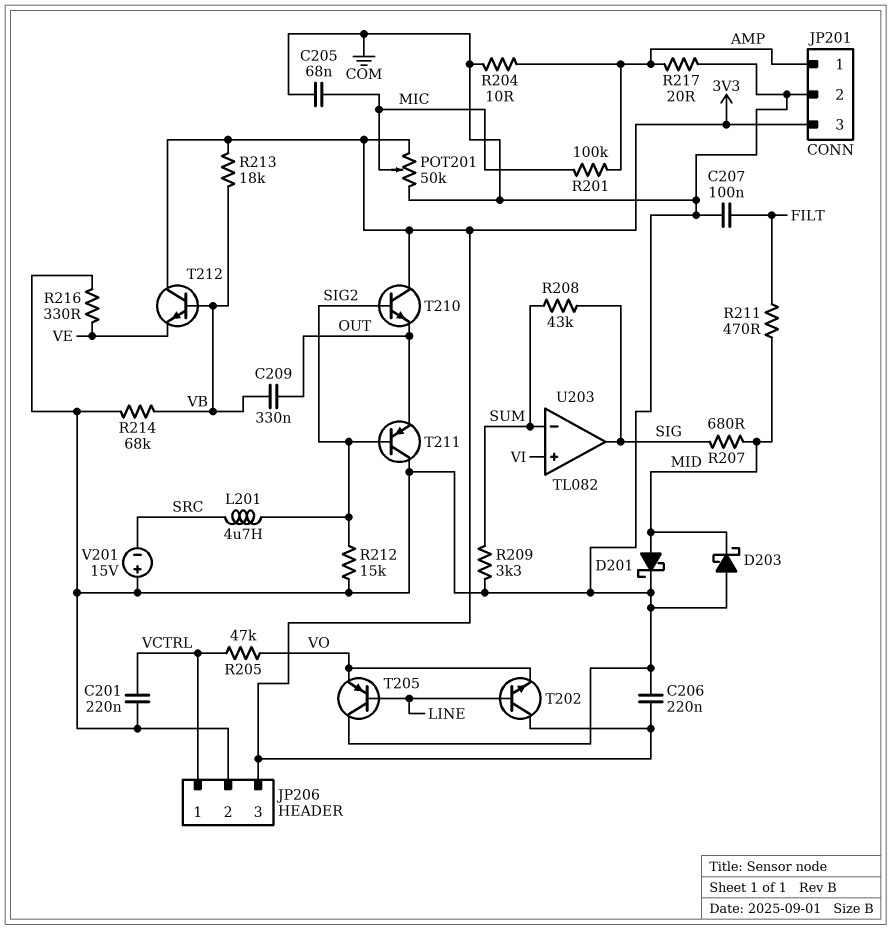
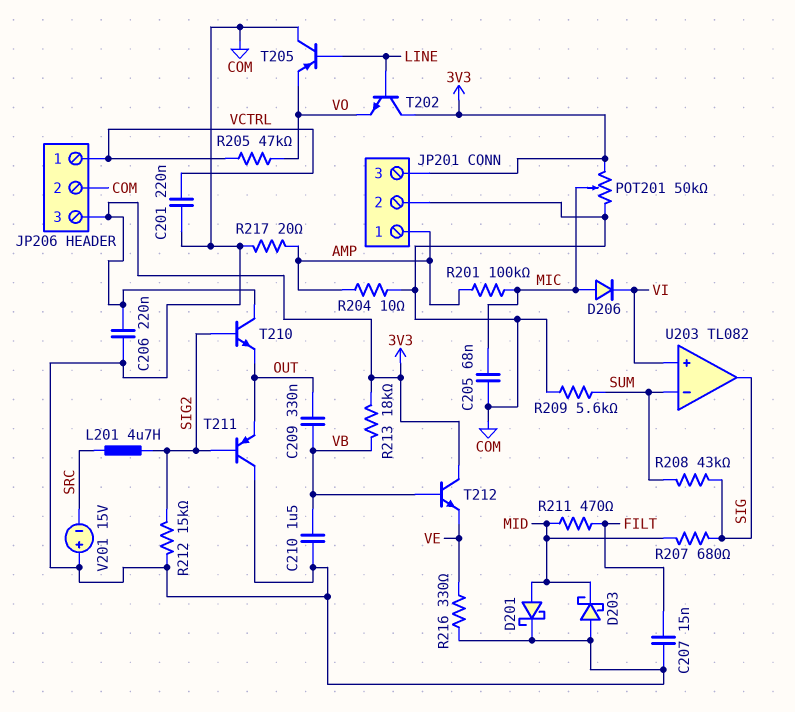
C207: 100nF (COM, FILT) -> 15nF (COM, FILT)
C210: none -> 1.5uF (COM, VB)
D206: none -> diode (A MIC, K VI)
R209: 3.3k (COM, SUM) -> 5.6k (COM, SUM)
R214: 68k (COM, VB) -> none

